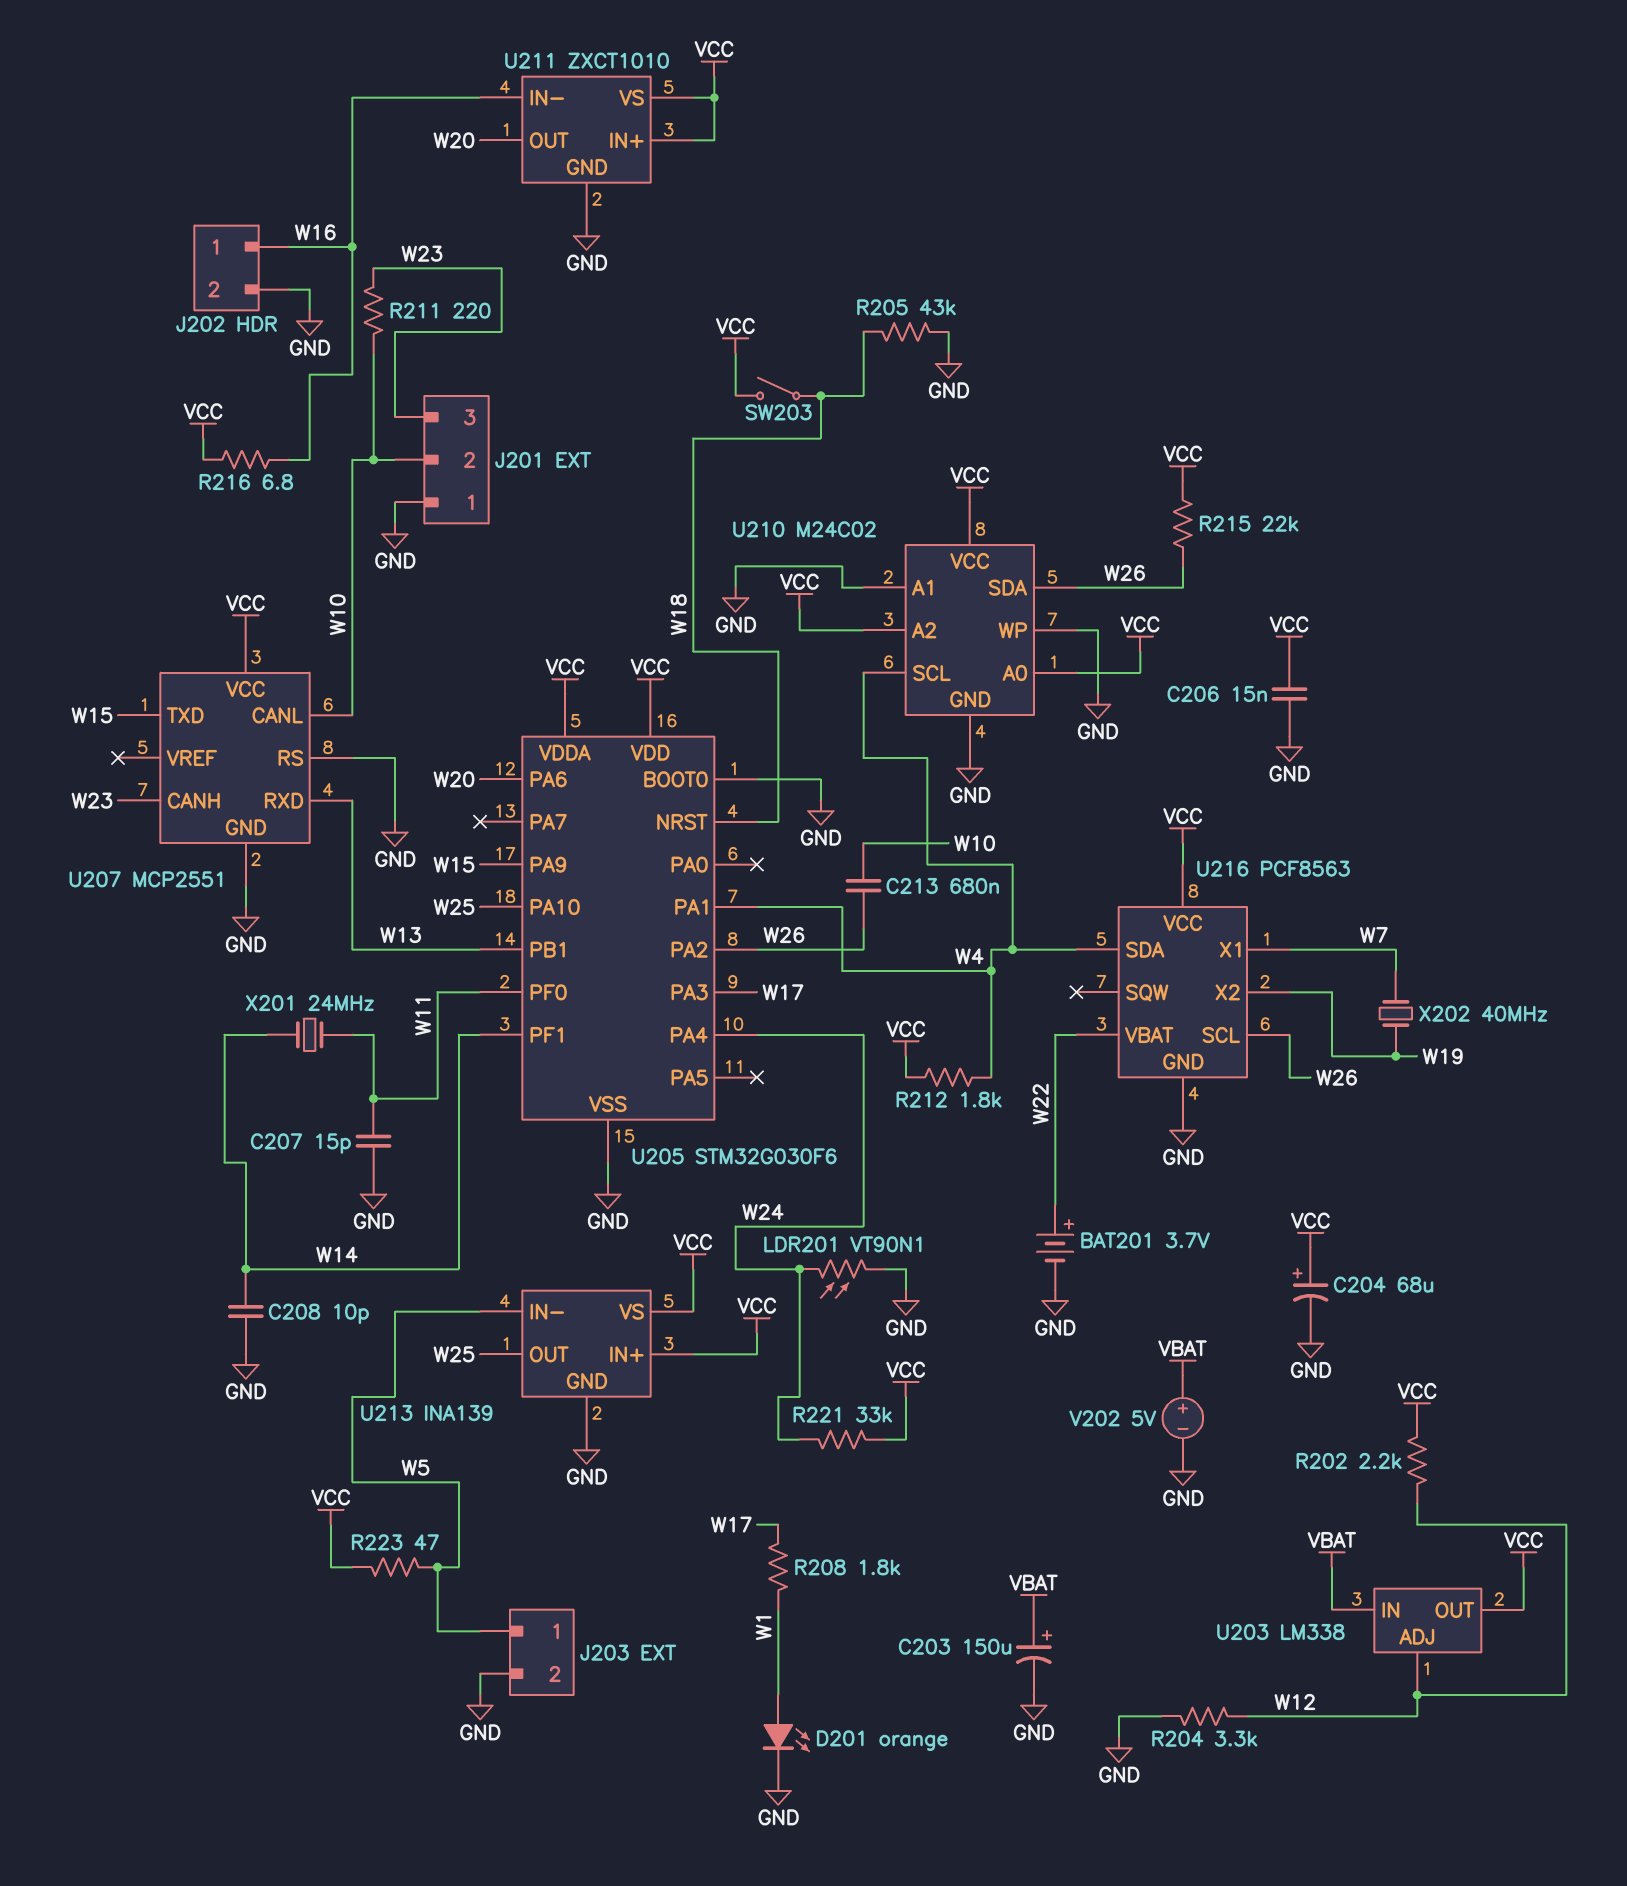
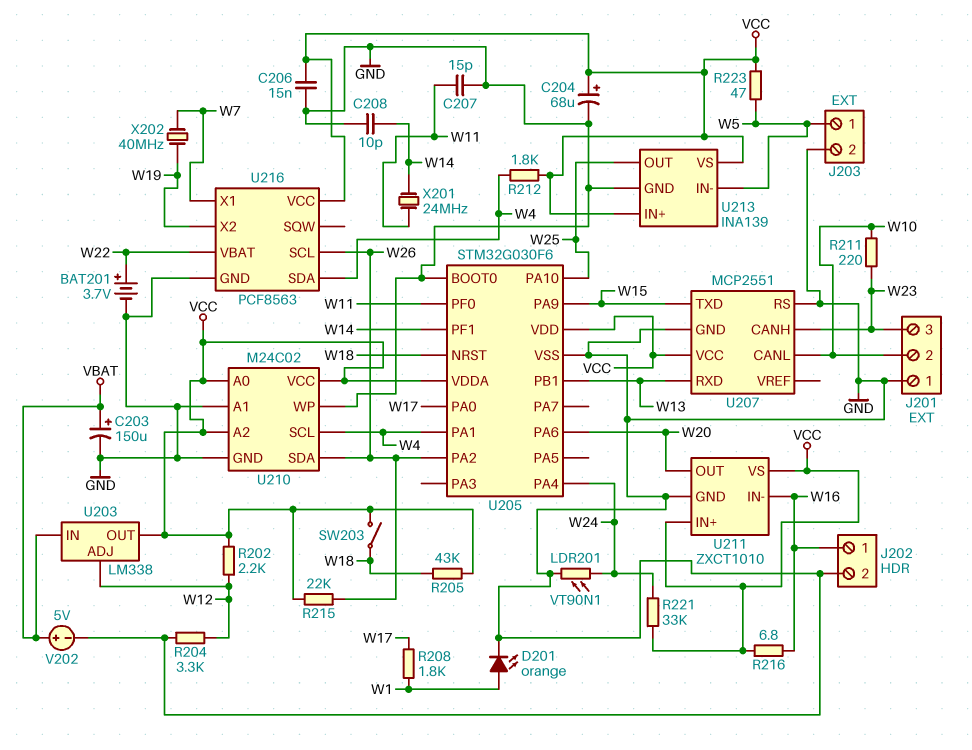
C213: 680nF (W10, W26) -> none
R205: 43k (GND, W18) -> 43k (VCC, W18)
U205 pin PA0: none -> W17
U205 pin PA3: W17 -> none

